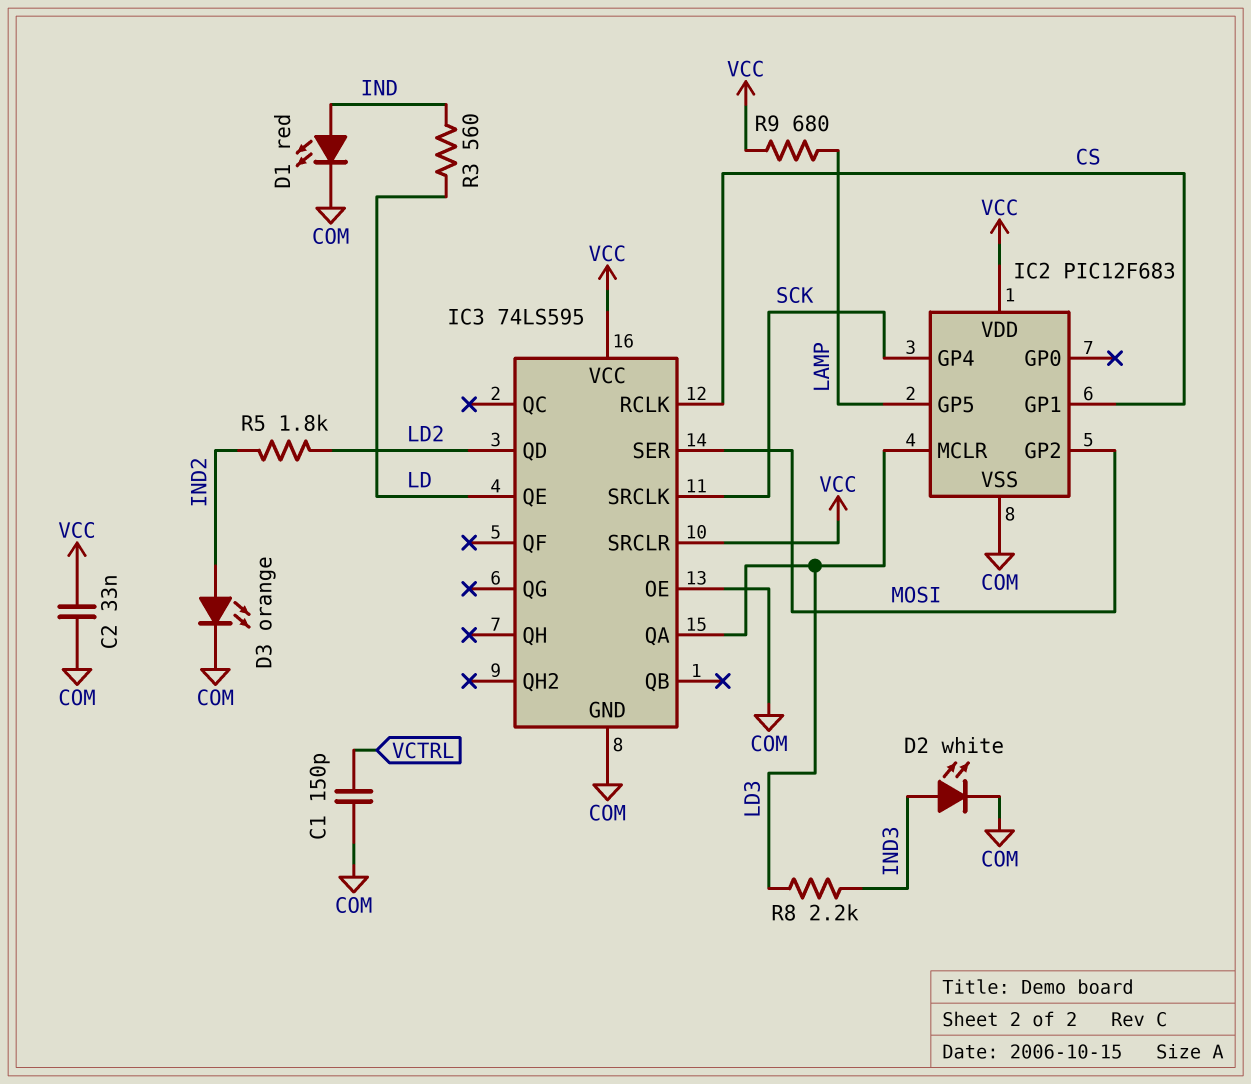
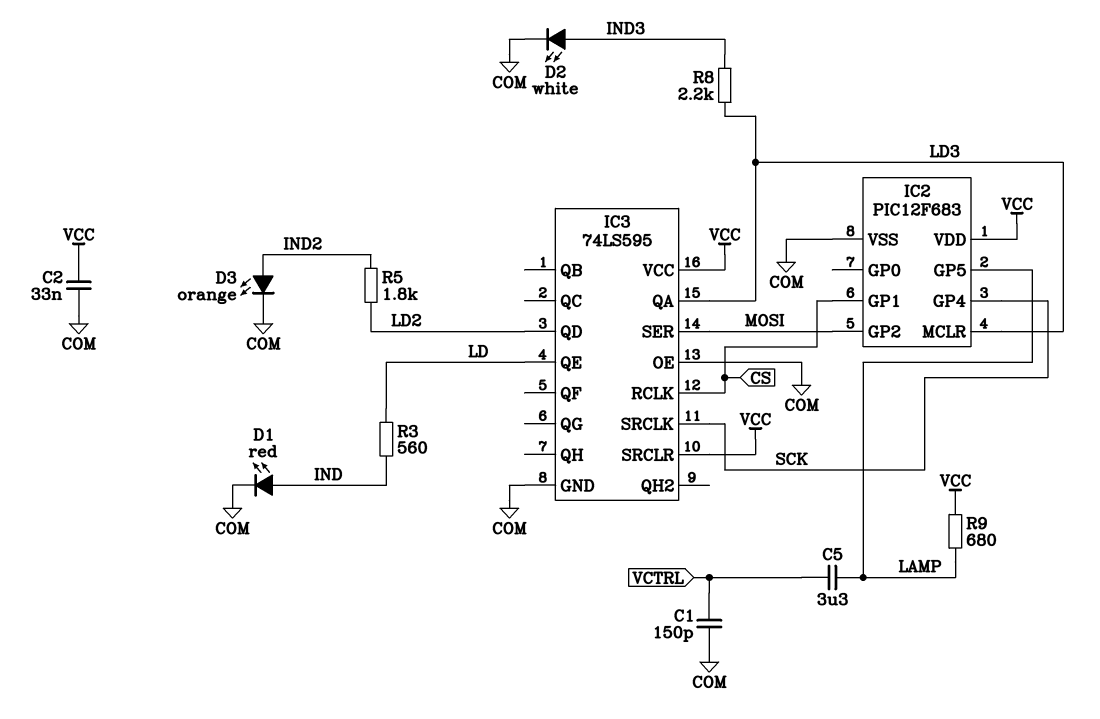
C5: none -> 3.3uF (LAMP, VCTRL)

